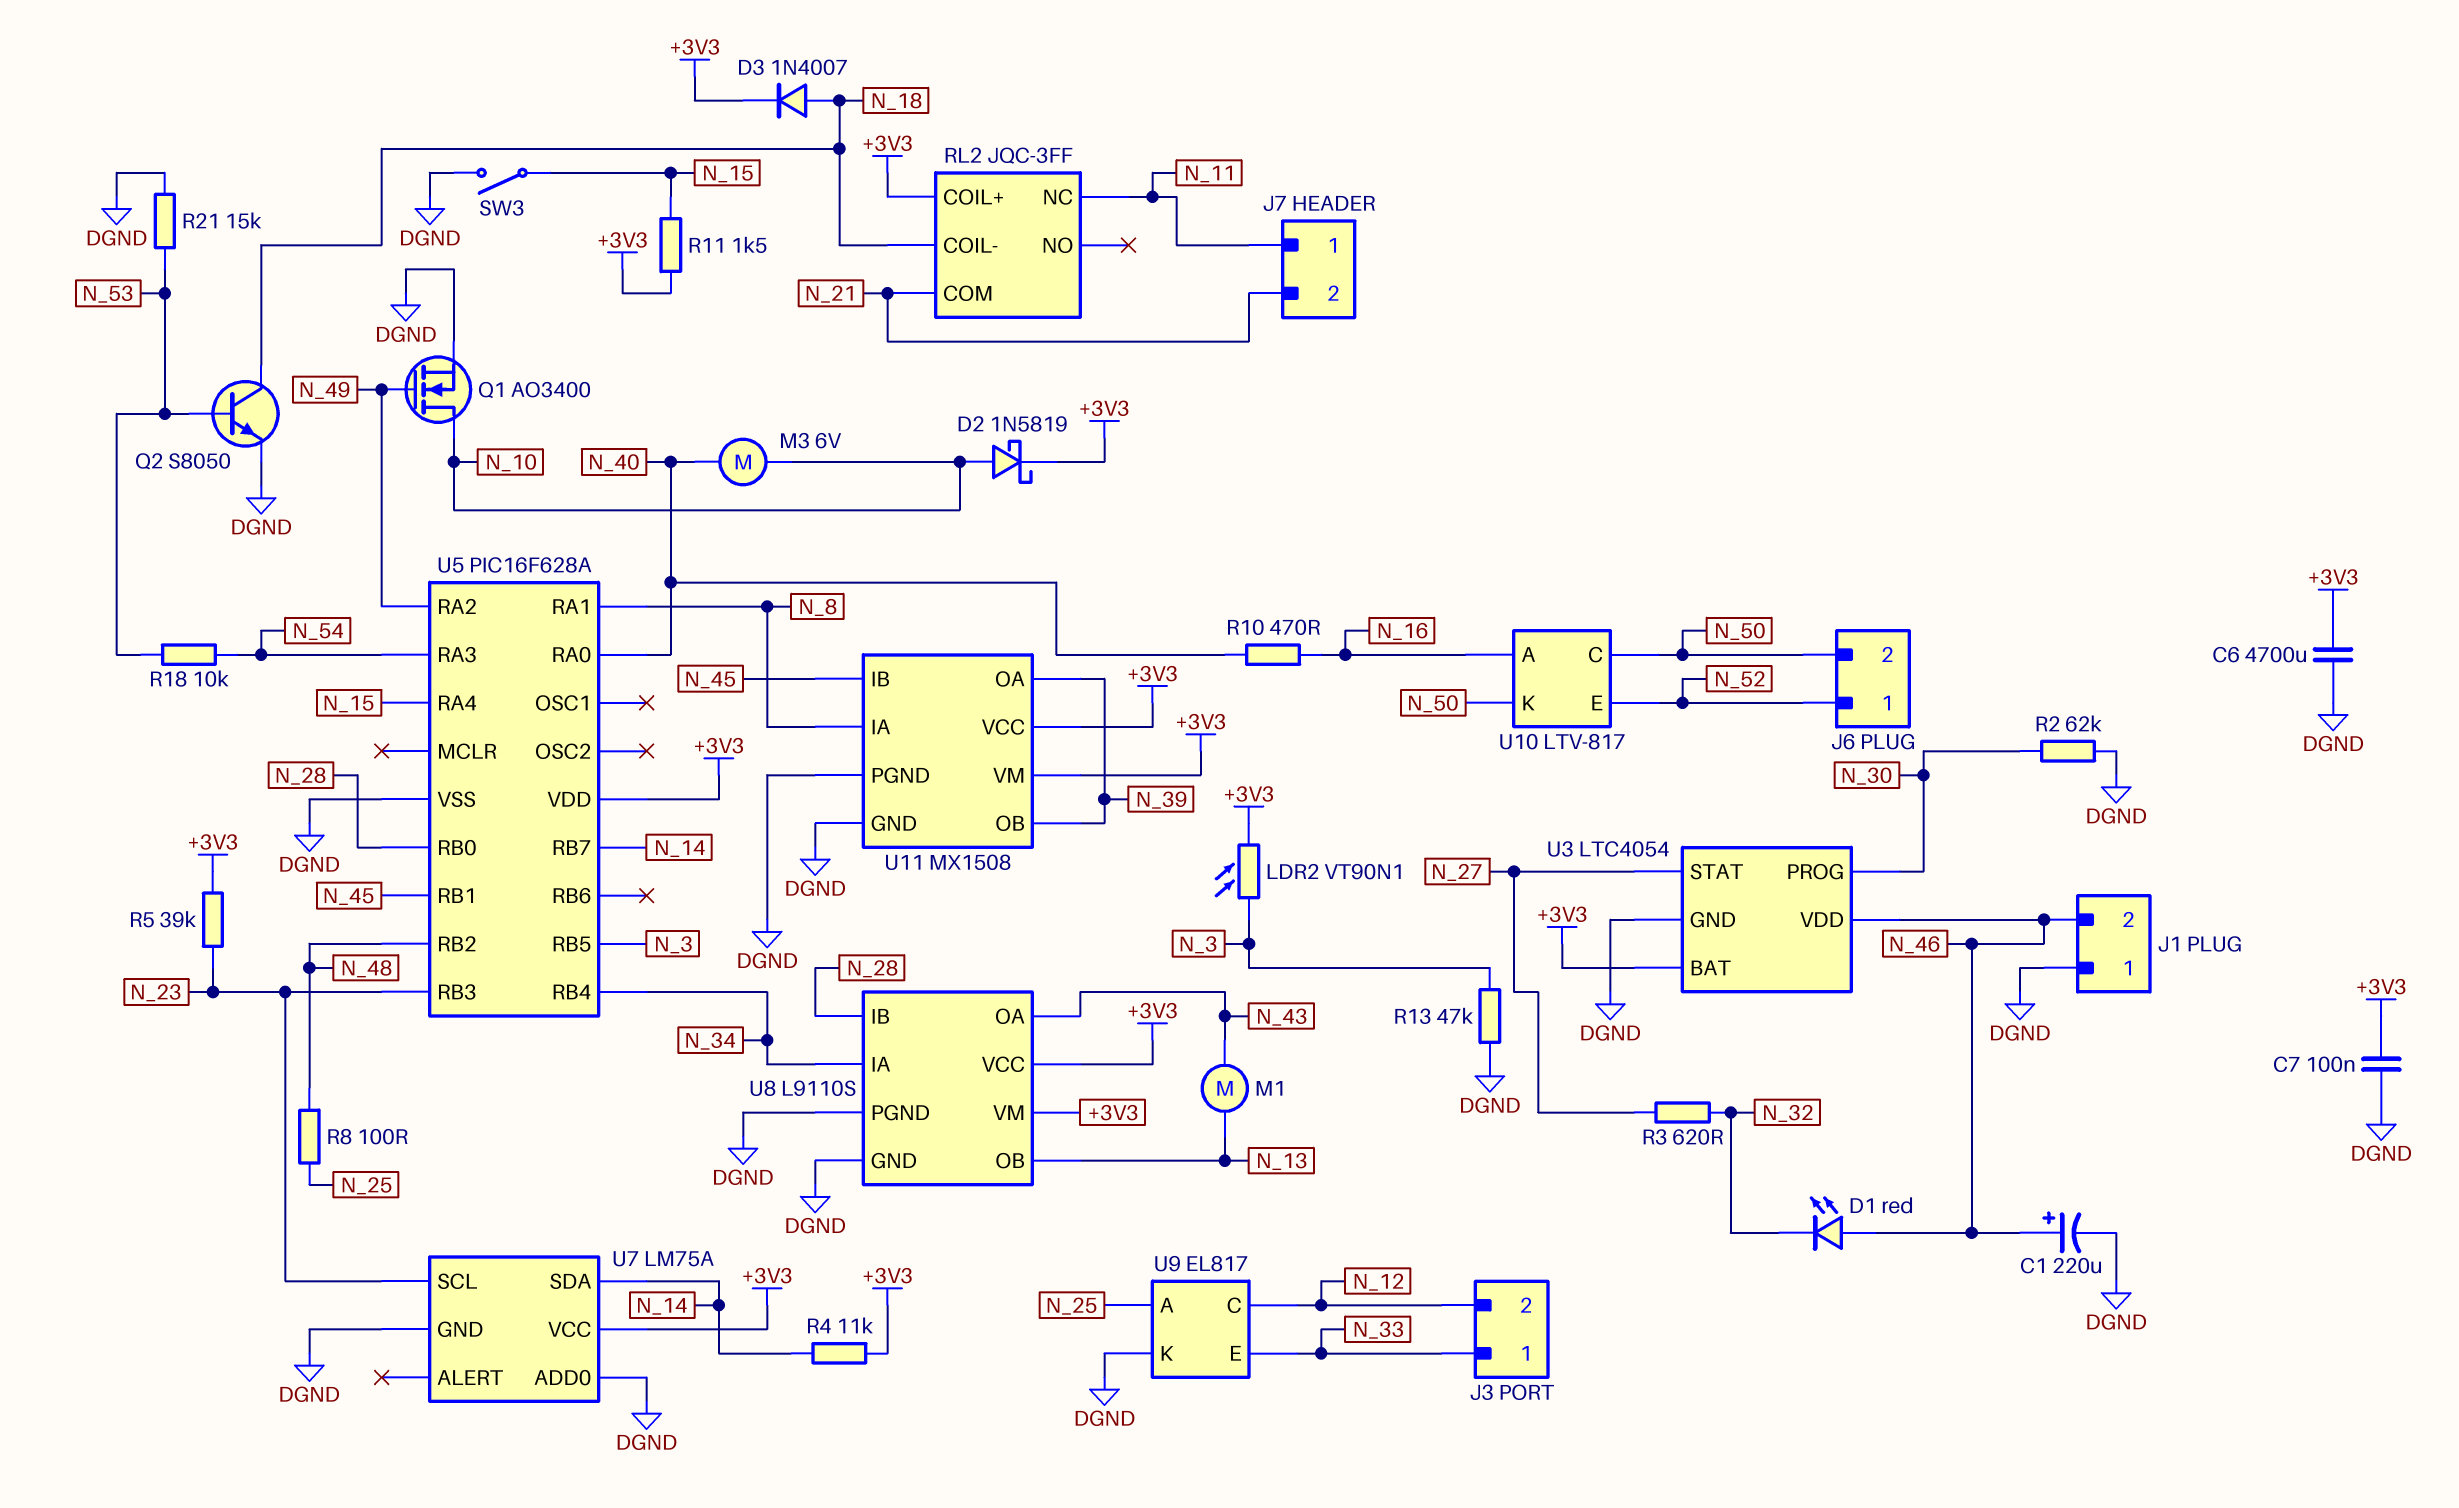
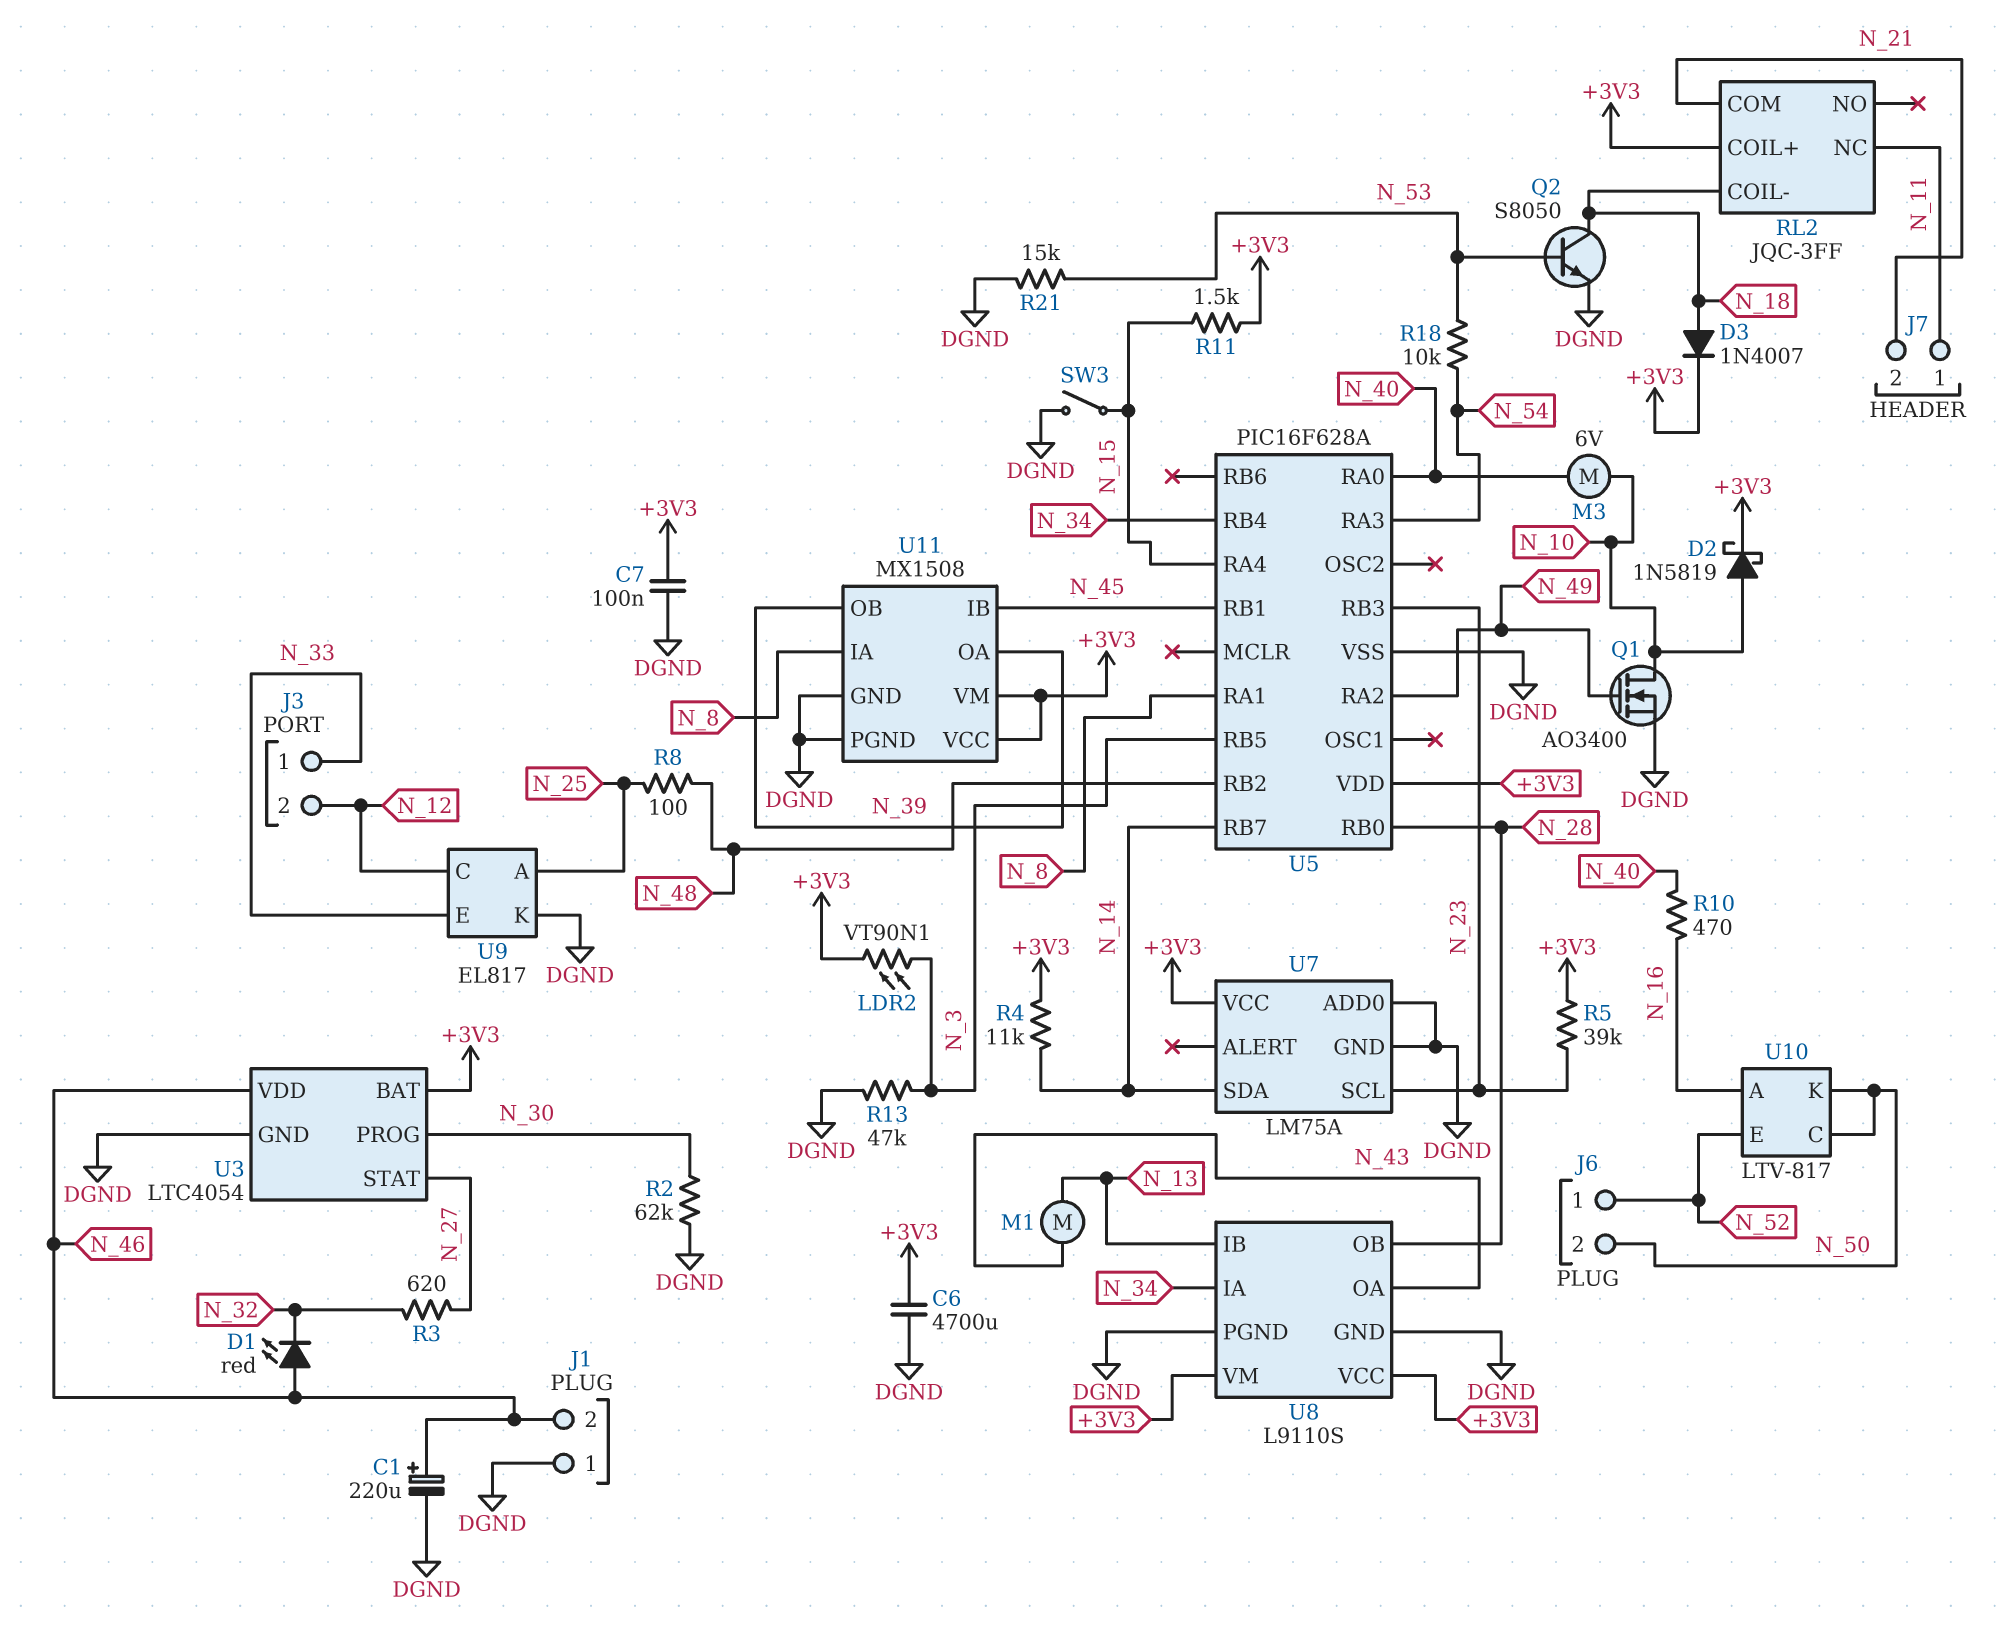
U8 pin IB: N_28 -> N_13
U8 pin OB: N_13 -> N_28

